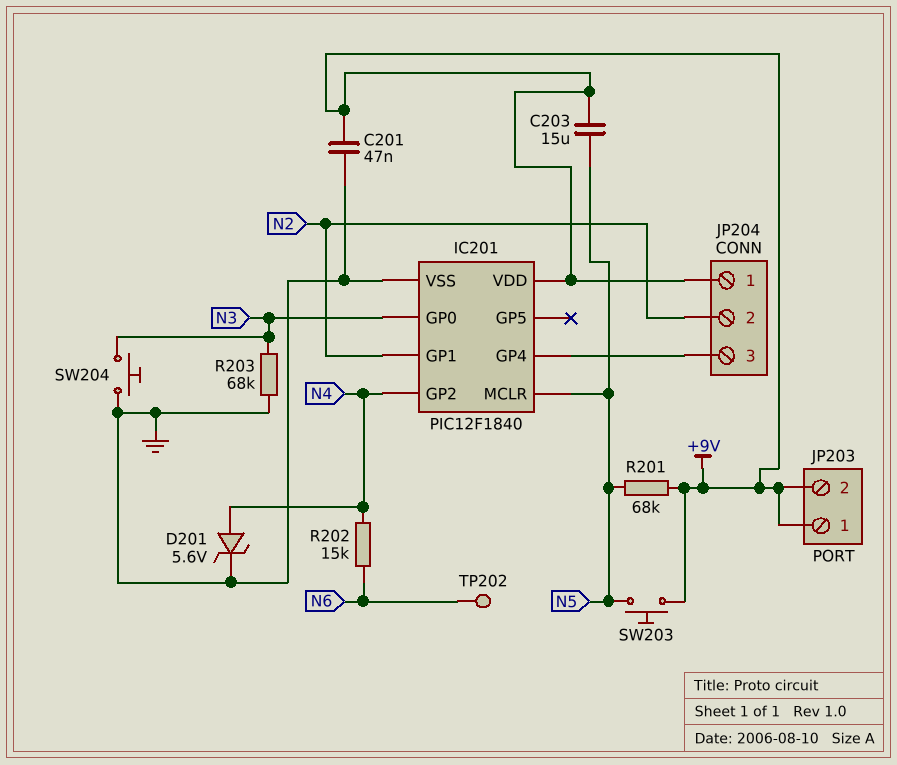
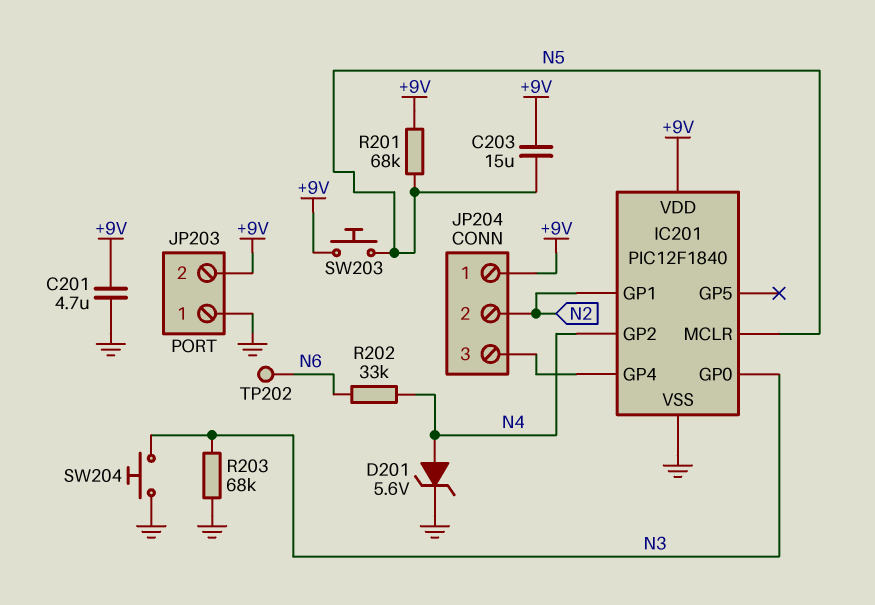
C201: 47nF (+9V, GND) -> 4.7uF (+9V, GND)
JP203 pin 1: +9V -> GND
R202: 15k (N4, N6) -> 33k (N4, N6)

